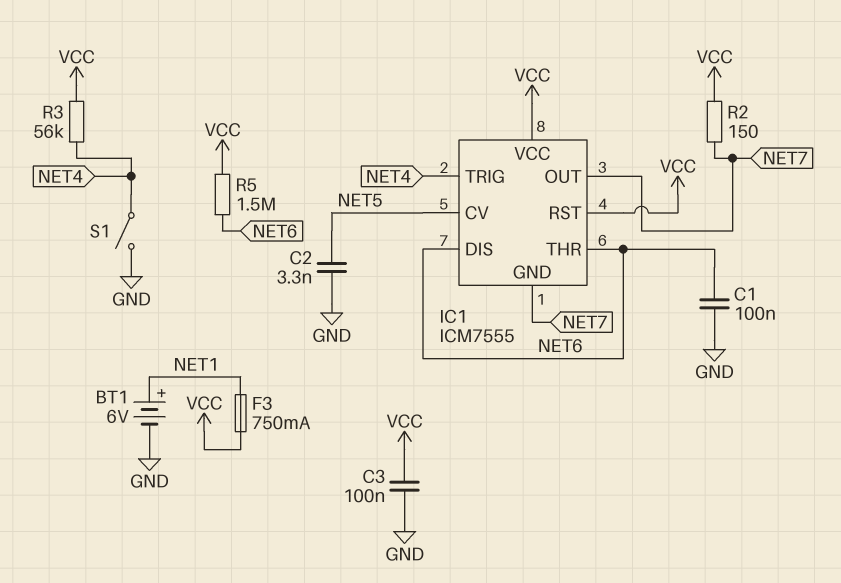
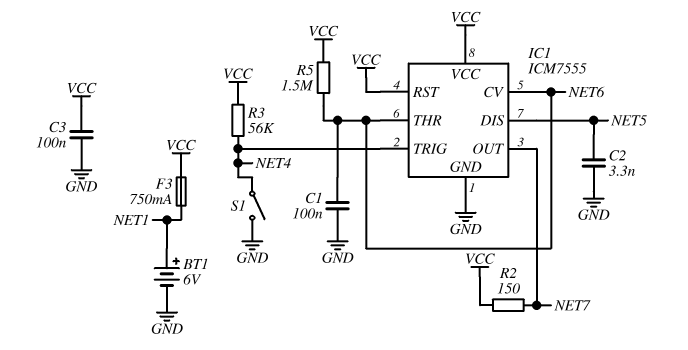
IC1 pin CV: NET5 -> NET6
IC1 pin DIS: NET6 -> NET5
IC1 pin GND: NET7 -> GND

